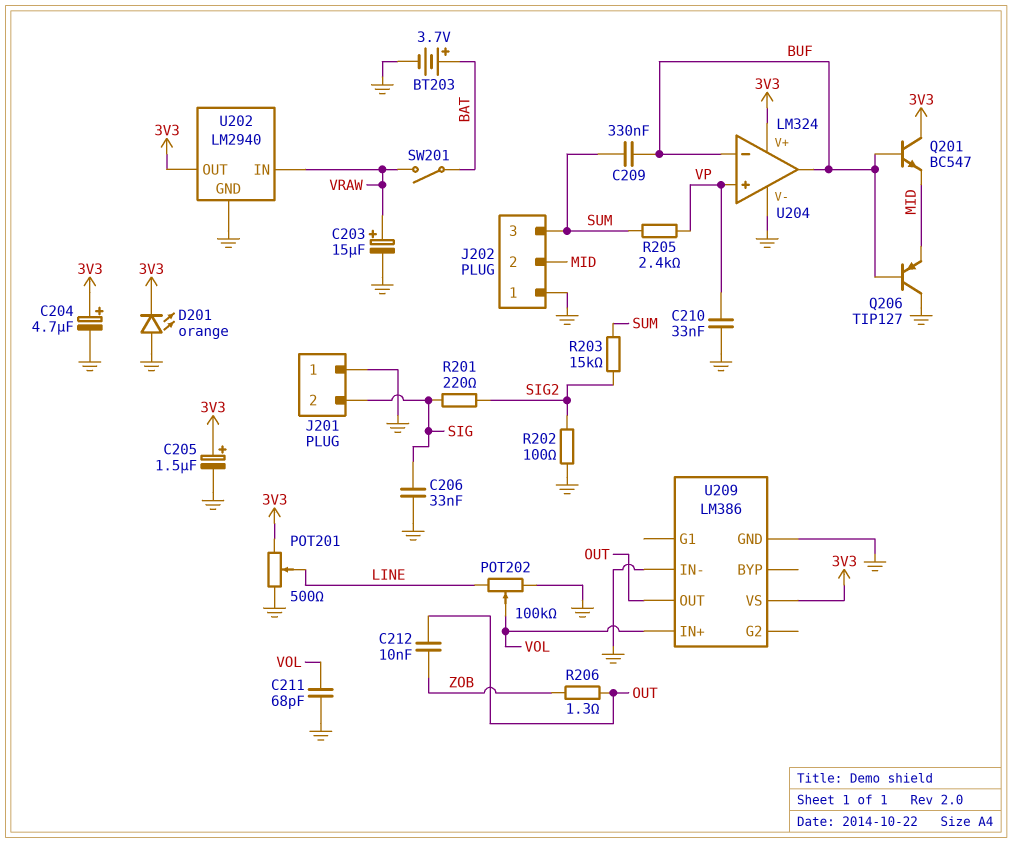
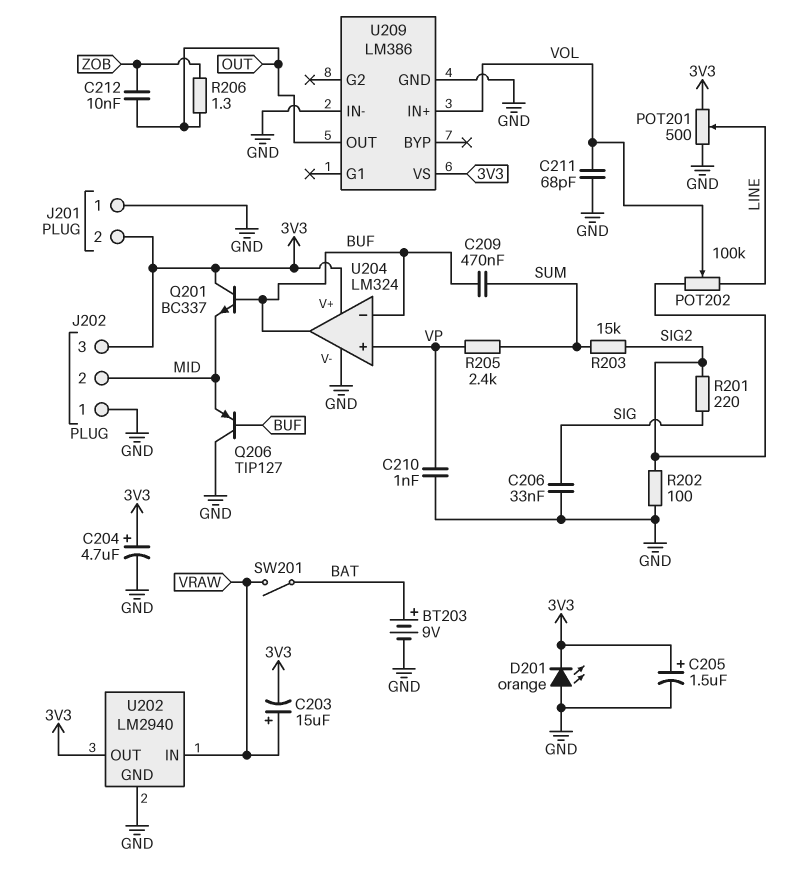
BT203: 3.7V (plus BAT, minus GND) -> 9V (plus BAT, minus GND)
C203: 15uF (plus VRAW, minus GND) -> 15uF (plus VRAW, minus 3V3)
C209: 330nF (BUF, SUM) -> 470nF (BUF, SUM)
C210: 33nF (GND, VP) -> 1nF (GND, VP)
J201 pin 2: SIG -> 3V3
J202 pin 3: SUM -> 3V3
POT202: 100k (GND, LINE, wiper VOL) -> 100k (LINE, SIG2, wiper VOL)
Q201: NPN BC547 (B BUF, C 3V3, E MID) -> NPN BC337 (B BUF, C 3V3, E MID)

